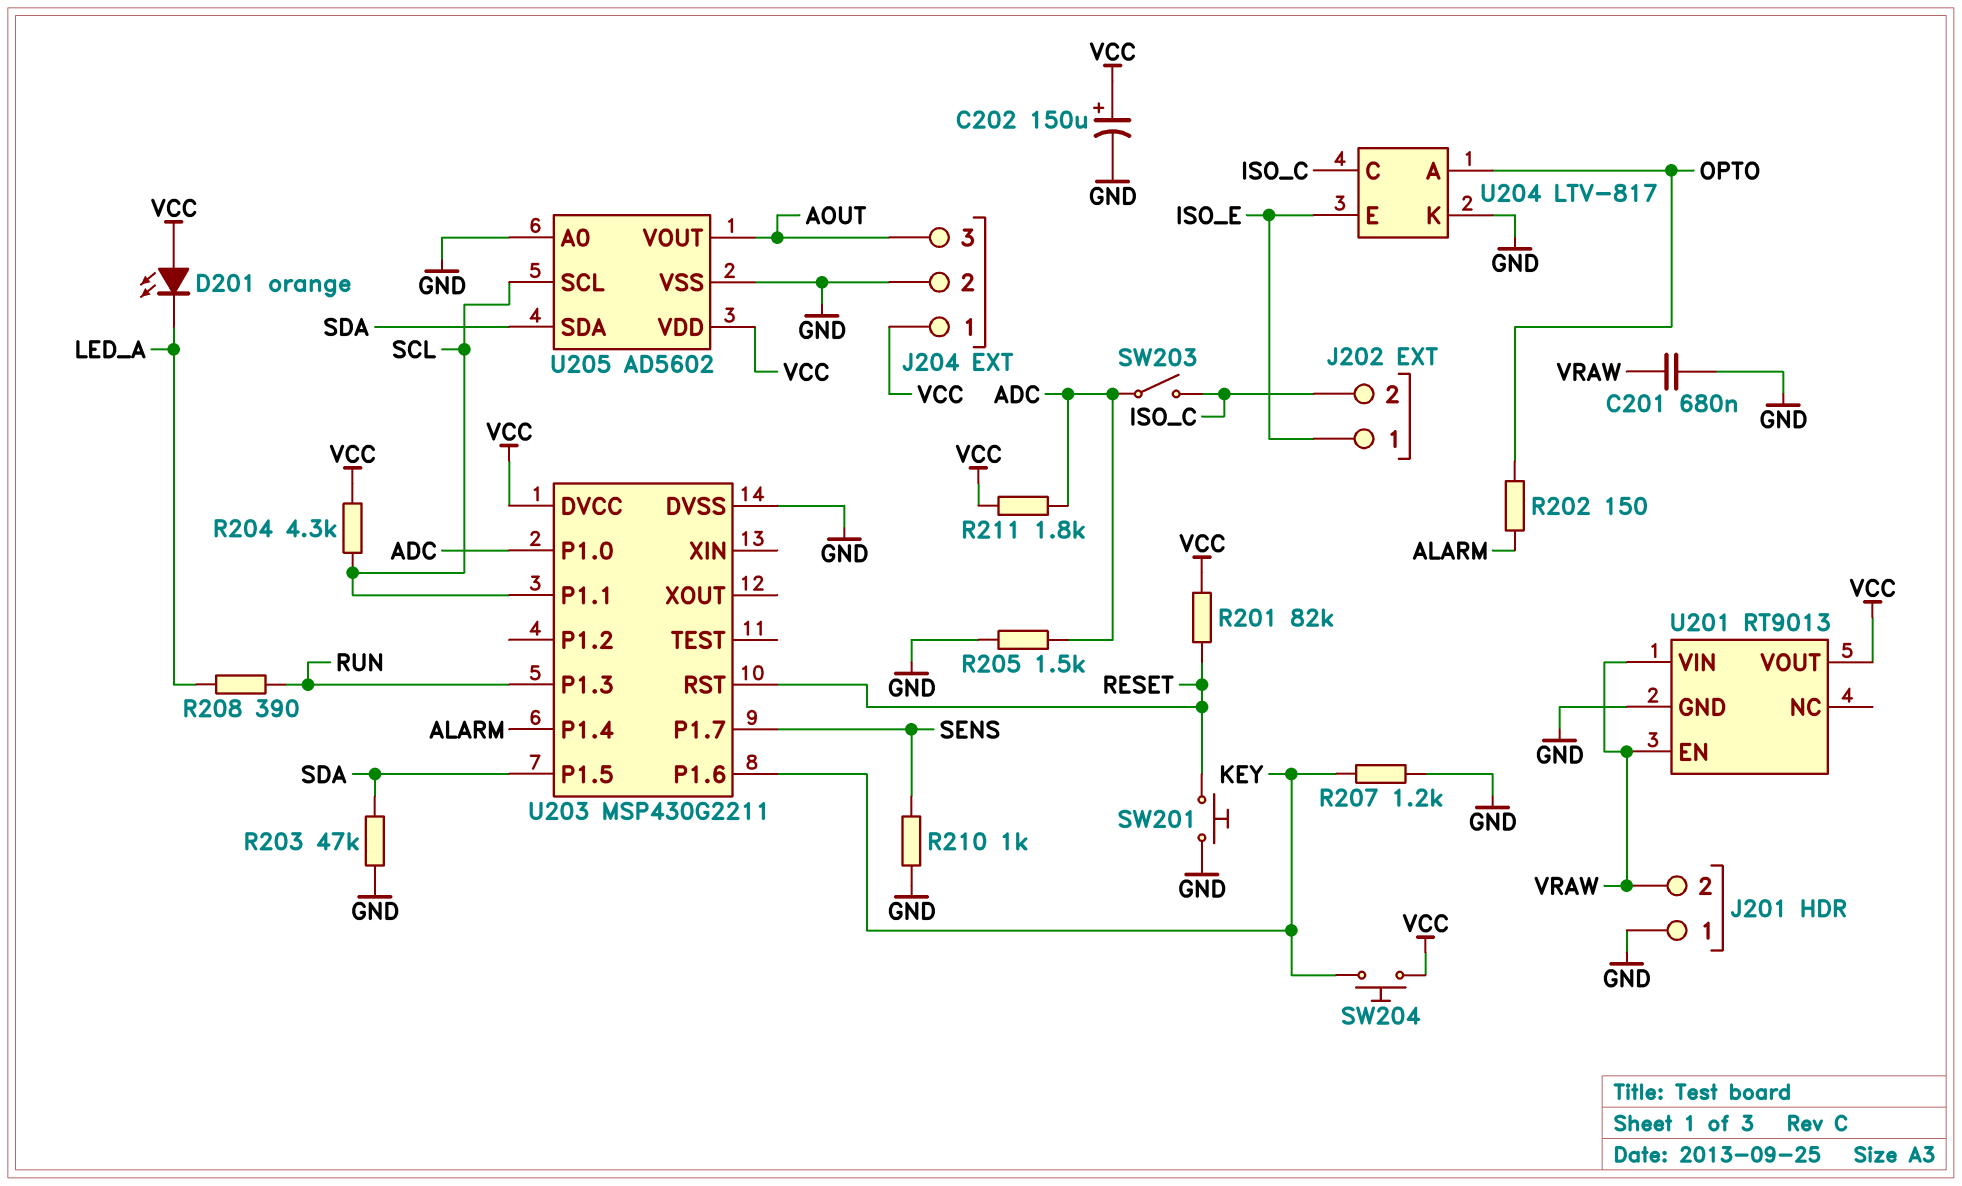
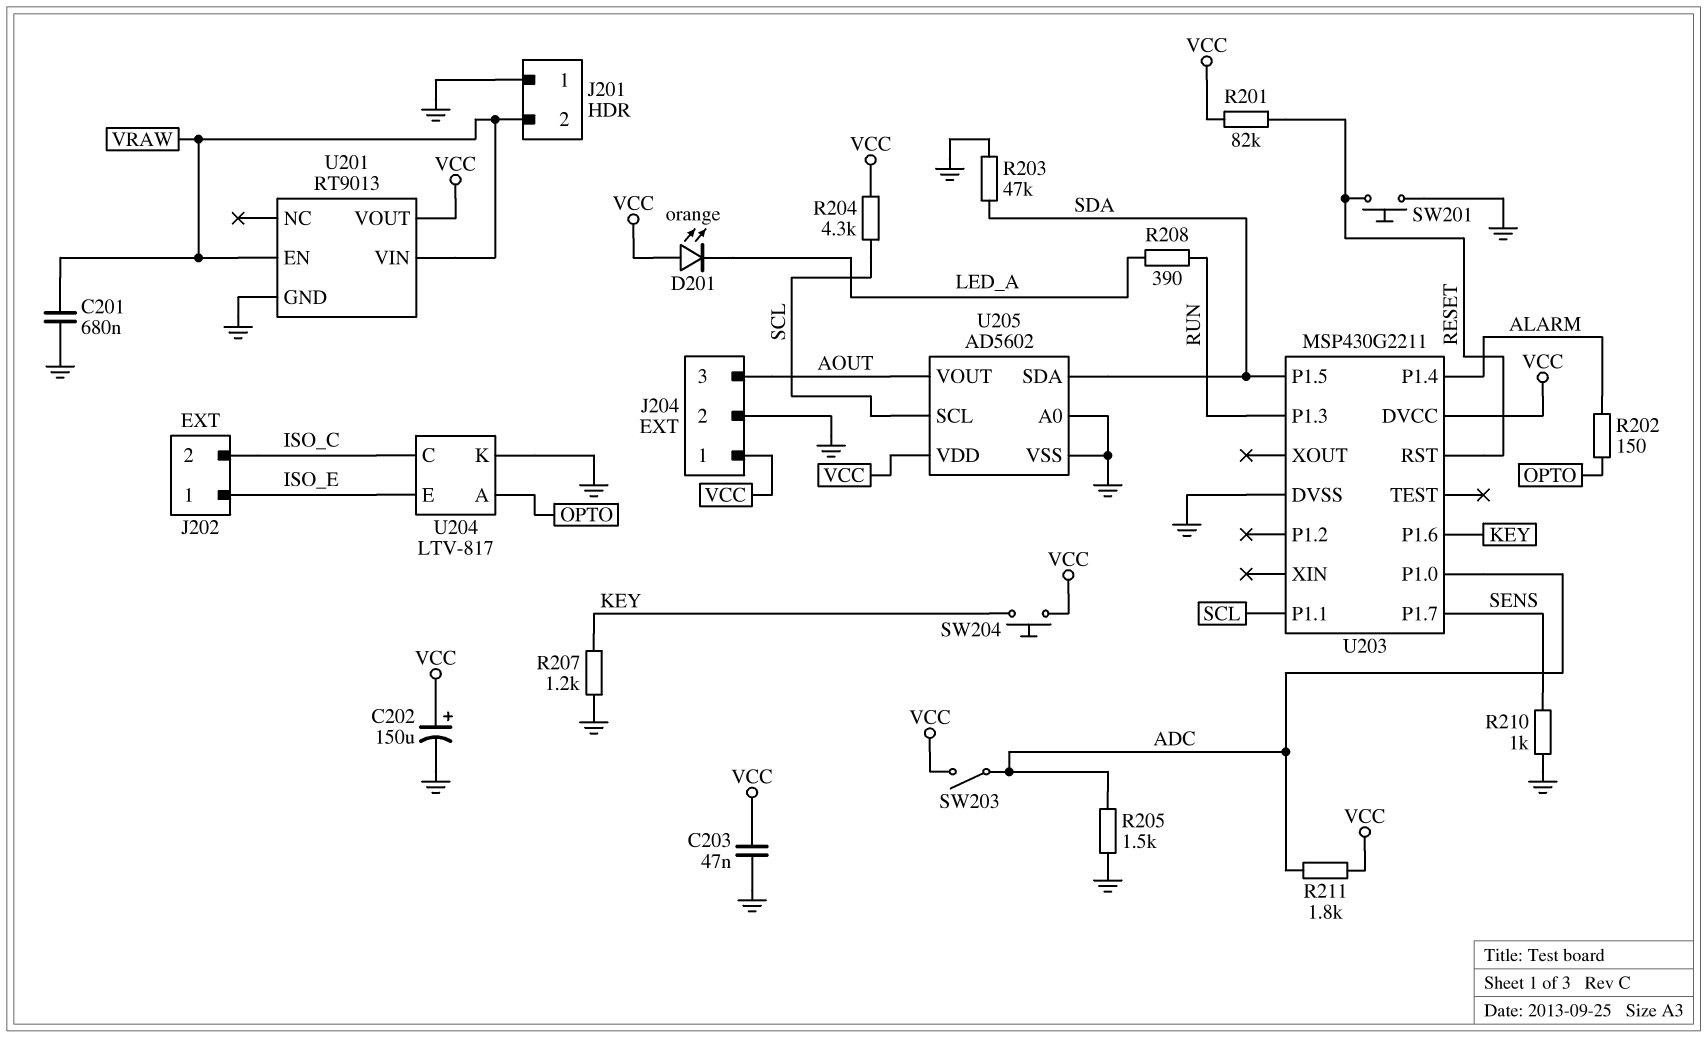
C203: none -> 47nF (GND, VCC)
SW203: switch (ADC, ISO_C) -> switch (ADC, VCC)

